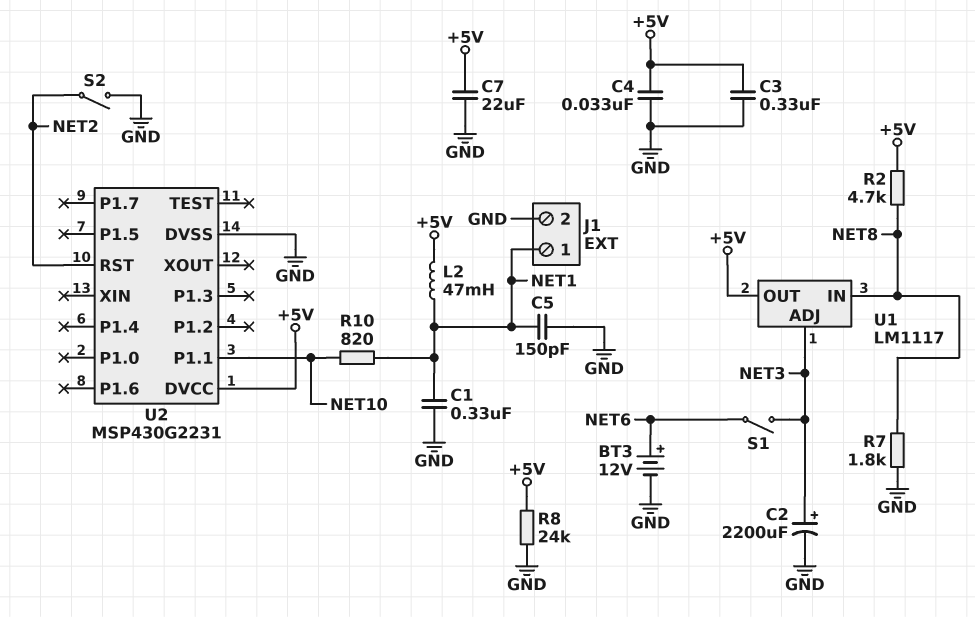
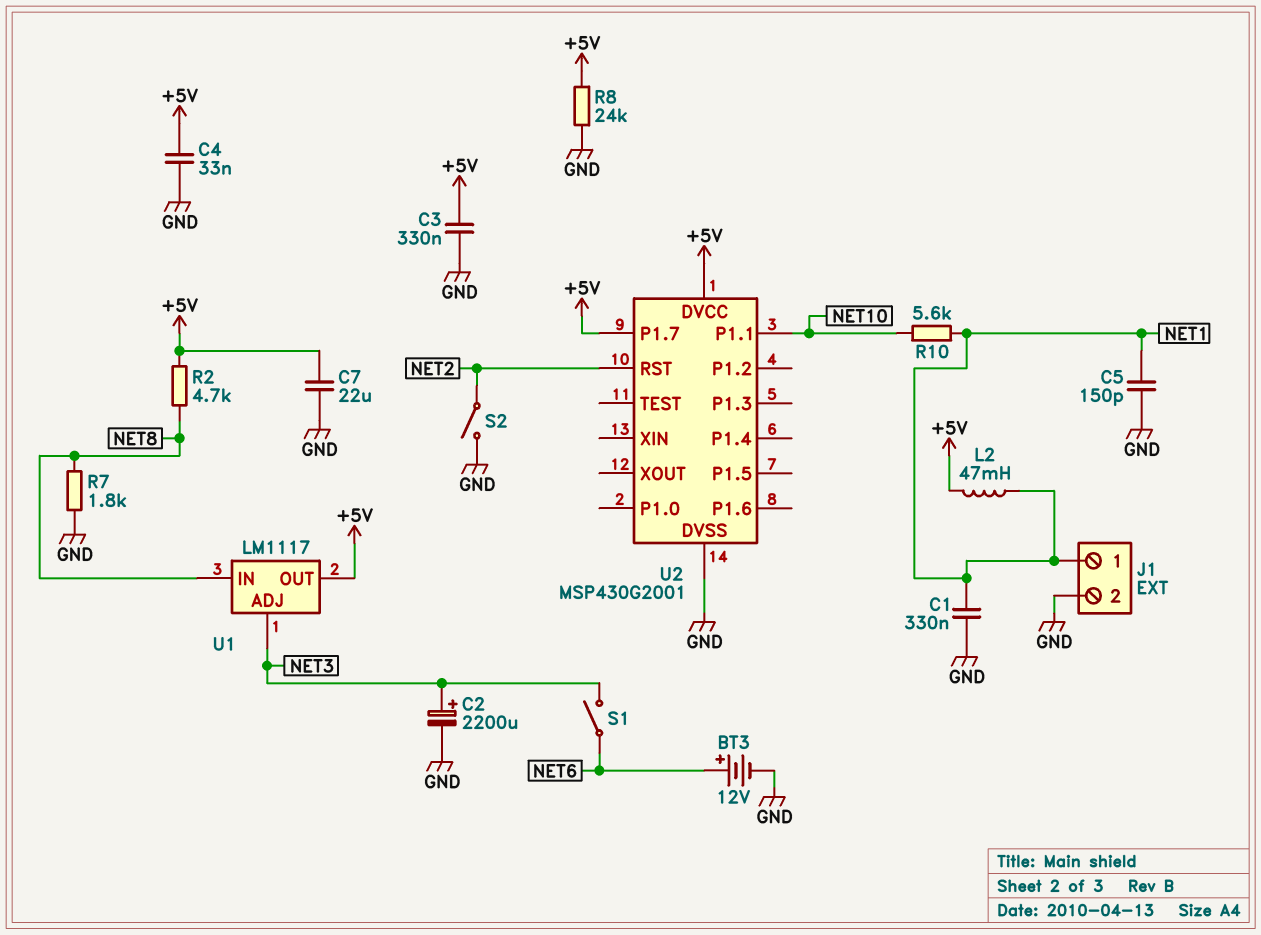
R10: 820 (NET1, NET10) -> 5.6k (NET1, NET10)
U2: MSP430G2231 -> MSP430G2001
U2 pin P1.7: none -> +5V

